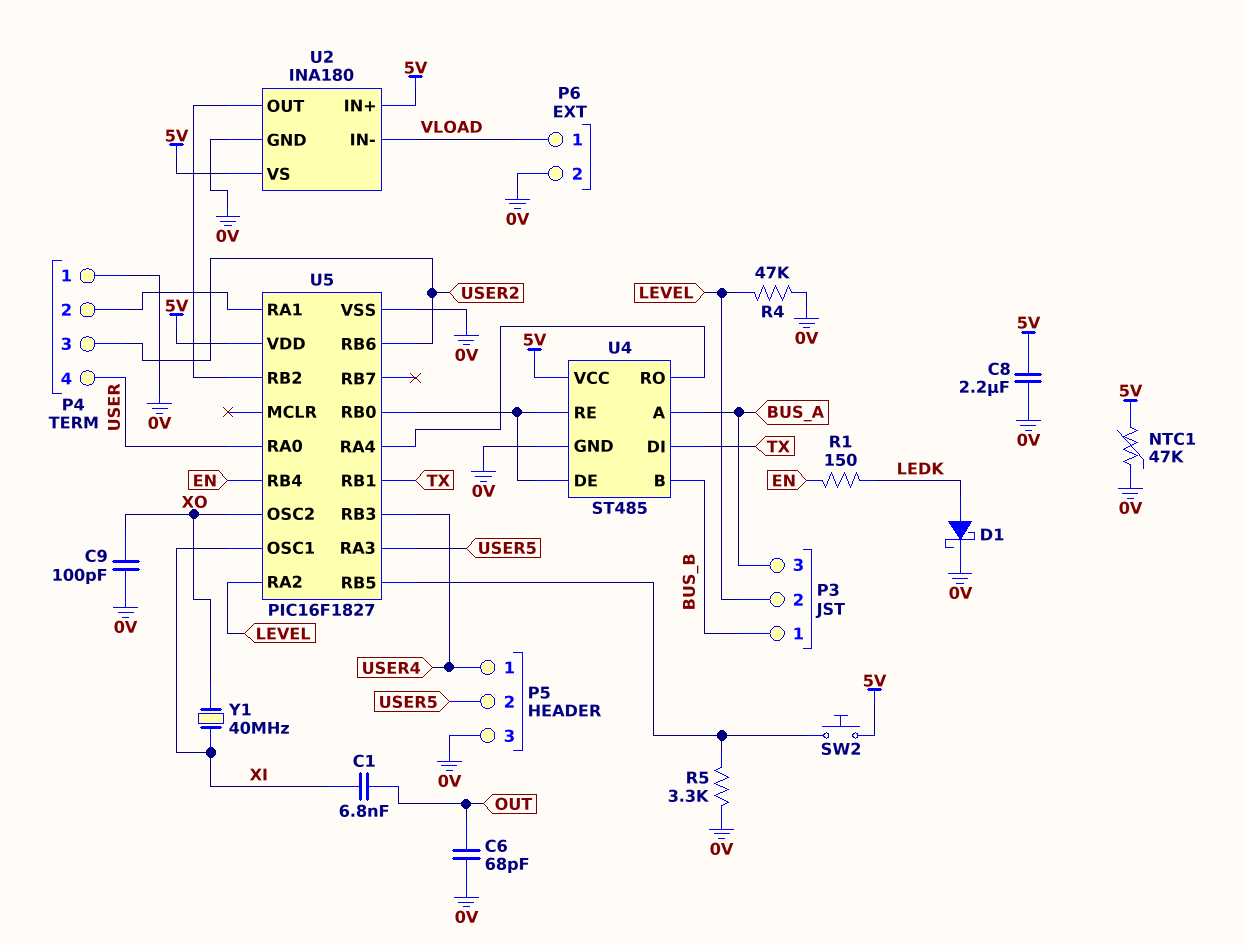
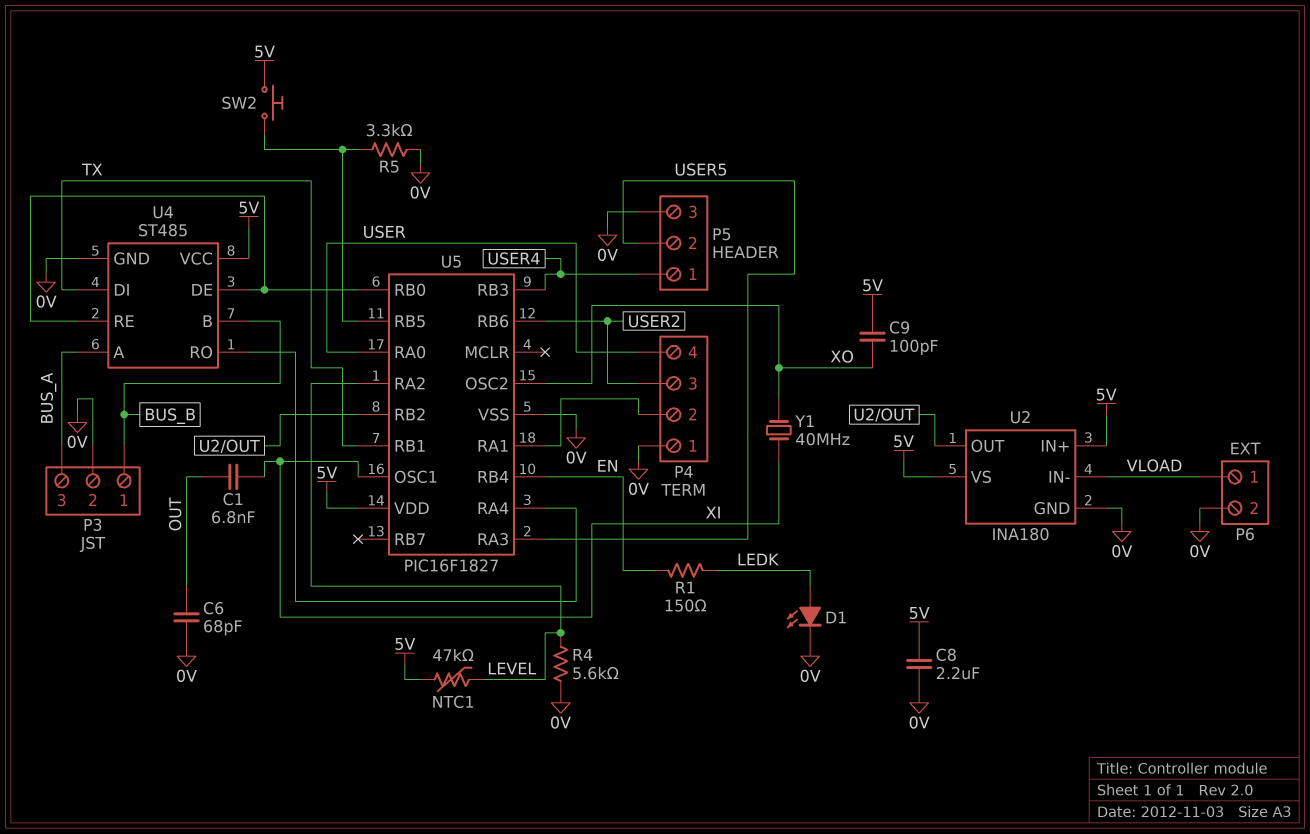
C9: 100pF (0V, XO) -> 100pF (5V, XO)
D1: schottky (A LEDK, K 0V) -> LED (A LEDK, K 0V)
NTC1: 47k (0V, 5V) -> 47k (5V, LEVEL)
P3 pin 2: LEVEL -> 0V
R4: 47k (0V, LEVEL) -> 5.6k (0V, LEVEL)

